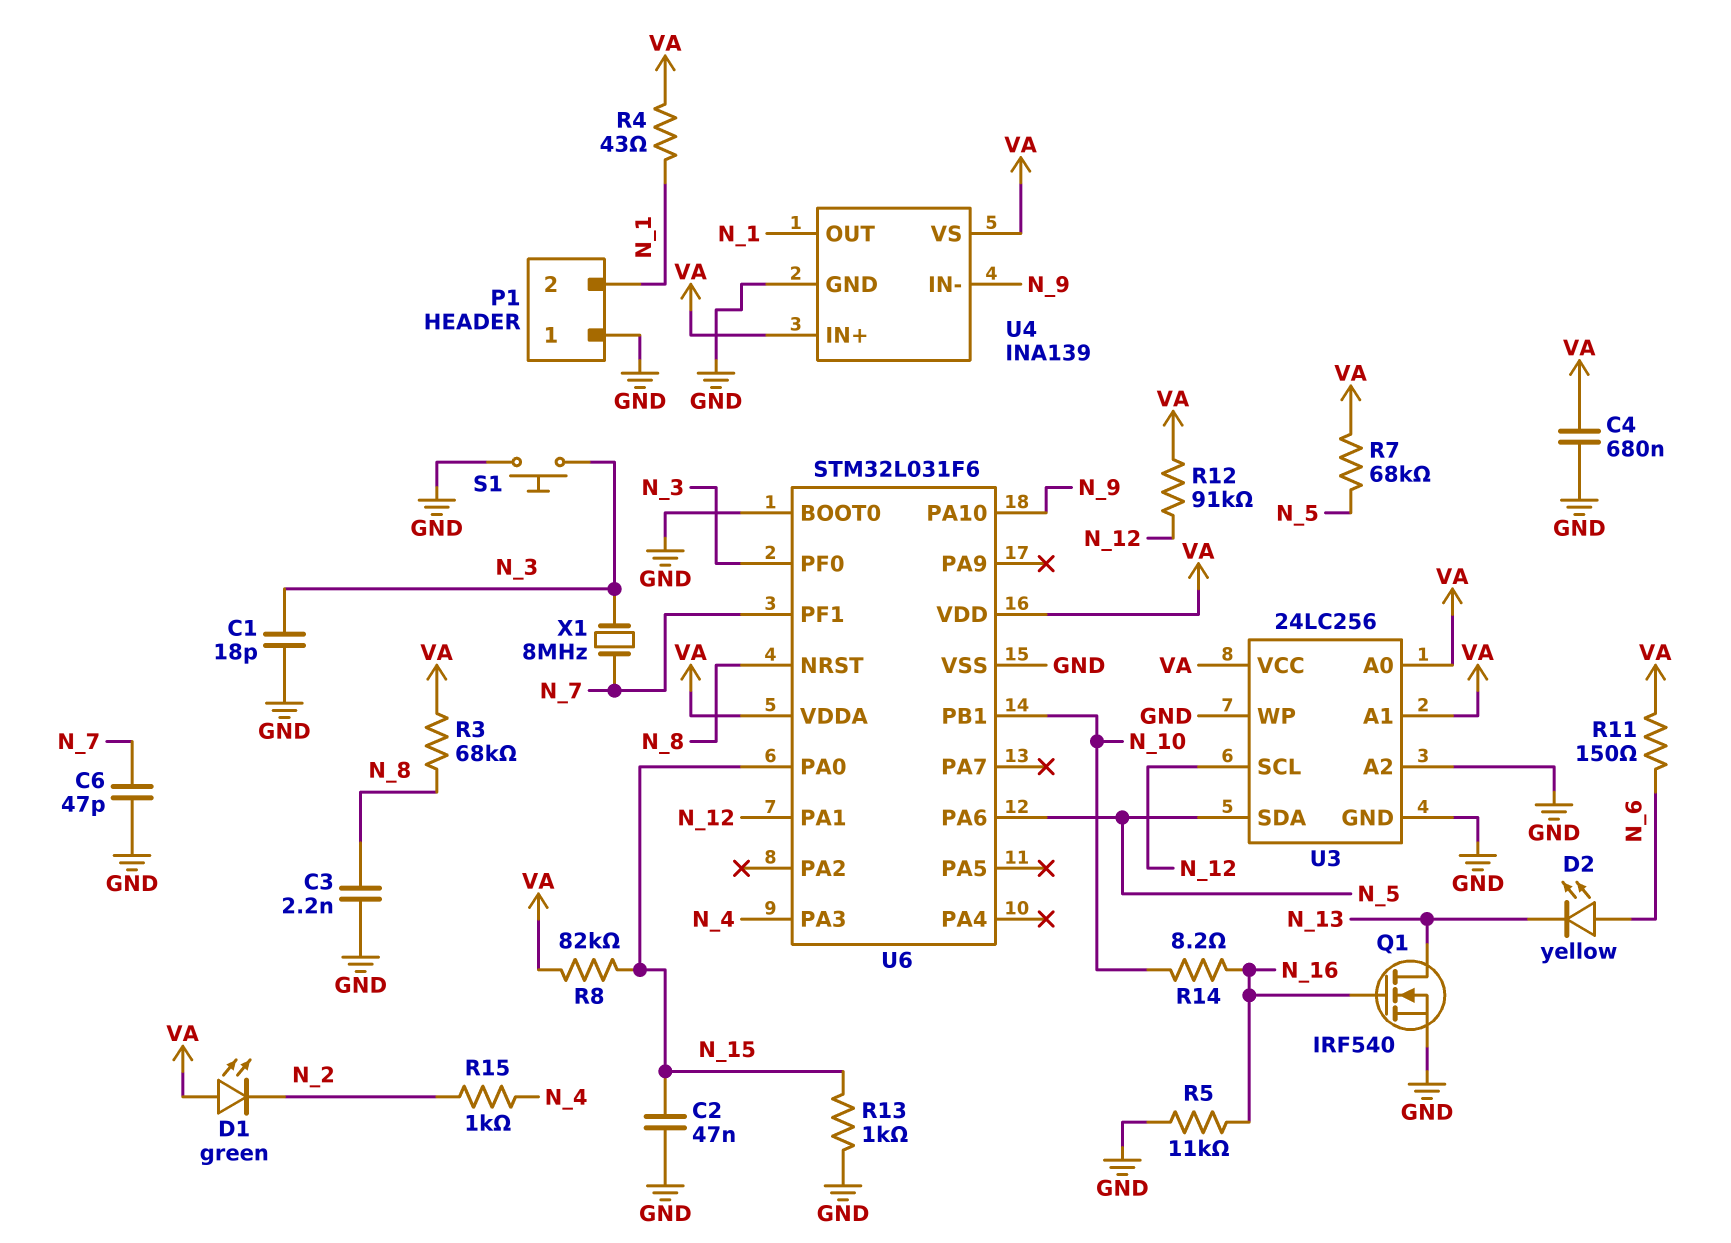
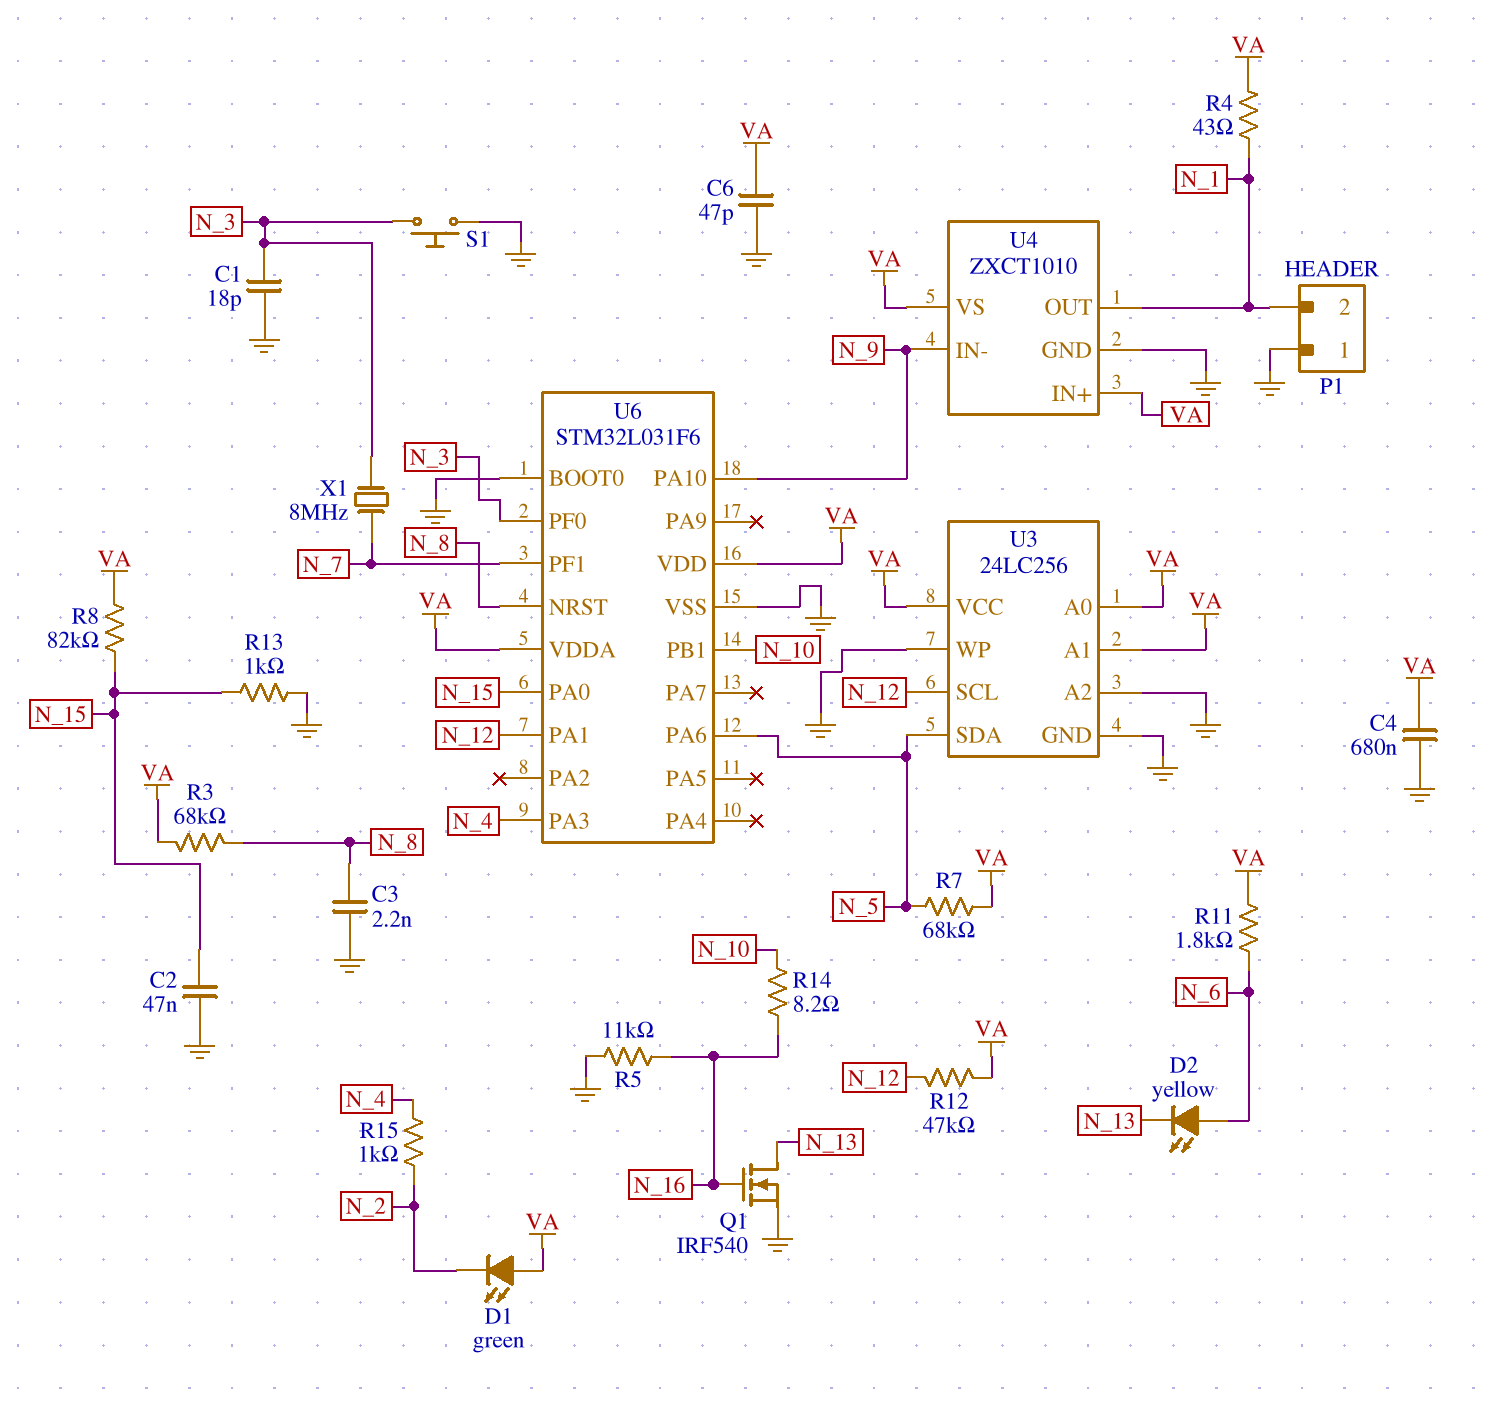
C6: 47pF (GND, N_7) -> 47pF (GND, VA)
R11: 150 (N_6, VA) -> 1.8k (N_6, VA)
R12: 91k (N_12, VA) -> 47k (N_12, VA)
U4: INA139 -> ZXCT1010

